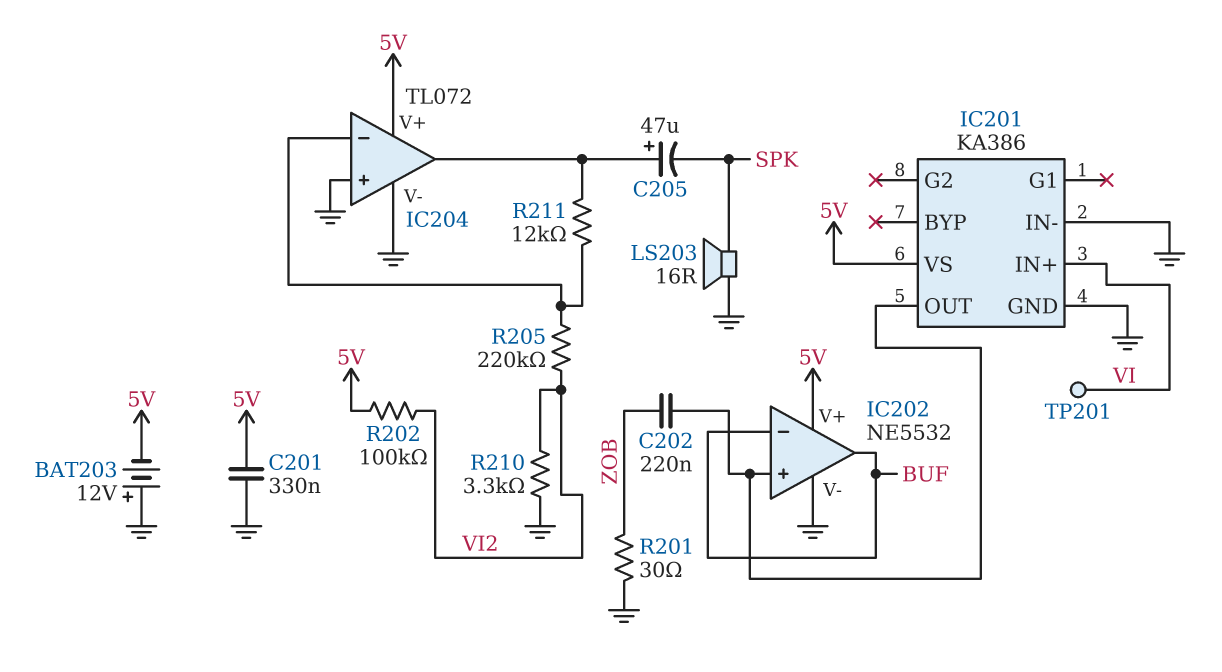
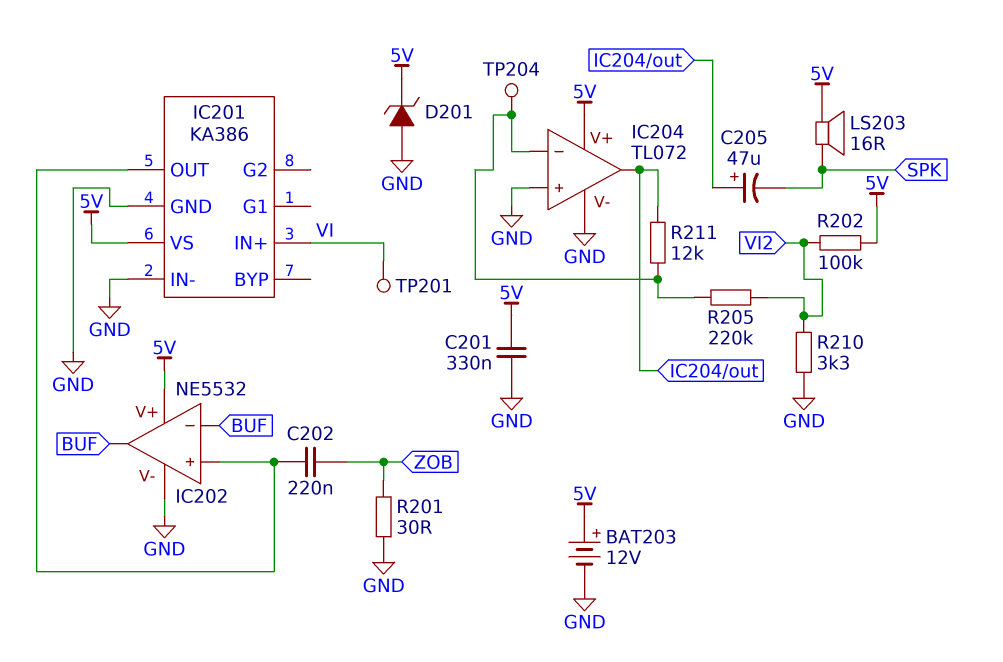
BAT203: 12V (plus GND, minus 5V) -> 12V (plus 5V, minus GND)
D201: none -> zener (A GND, K 5V)
LS203: speaker 16R (GND, SPK) -> speaker 16R (5V, SPK)
TP204: none -> test point (IC204/in-)

